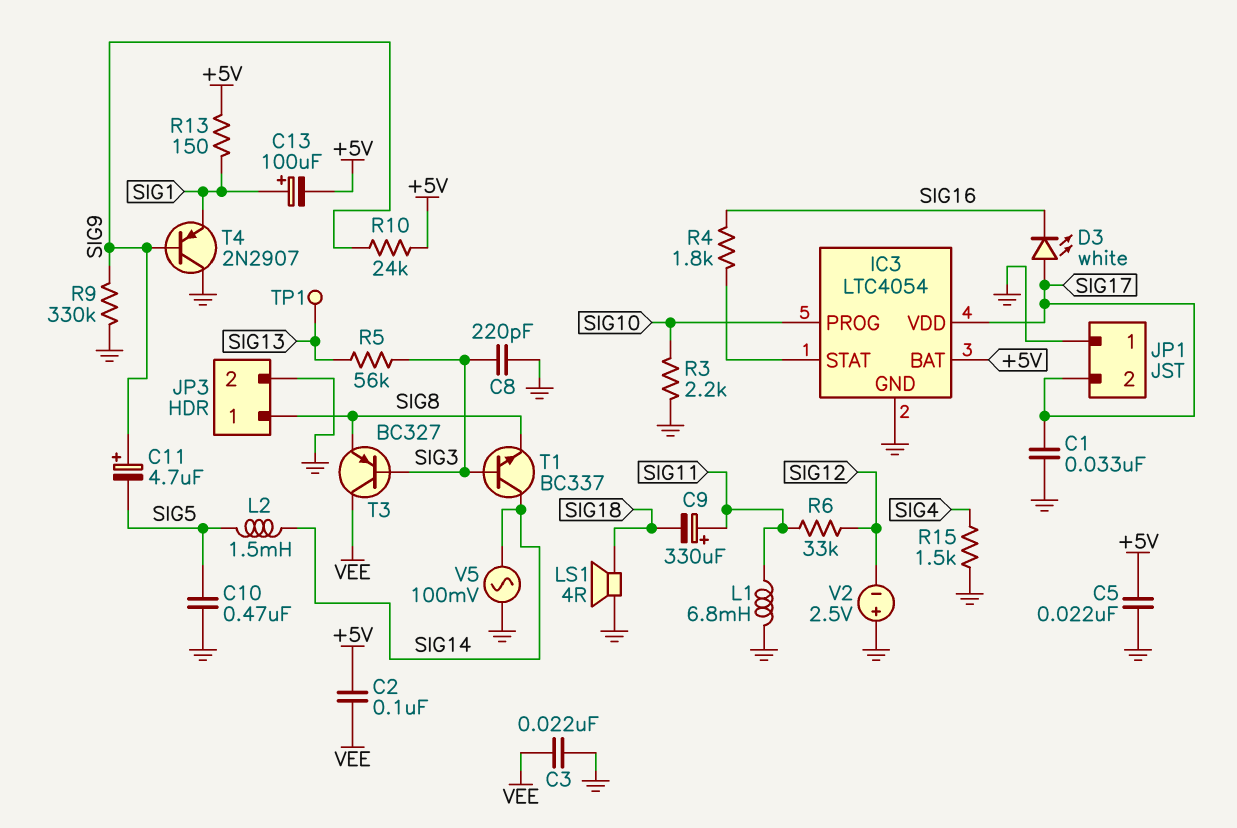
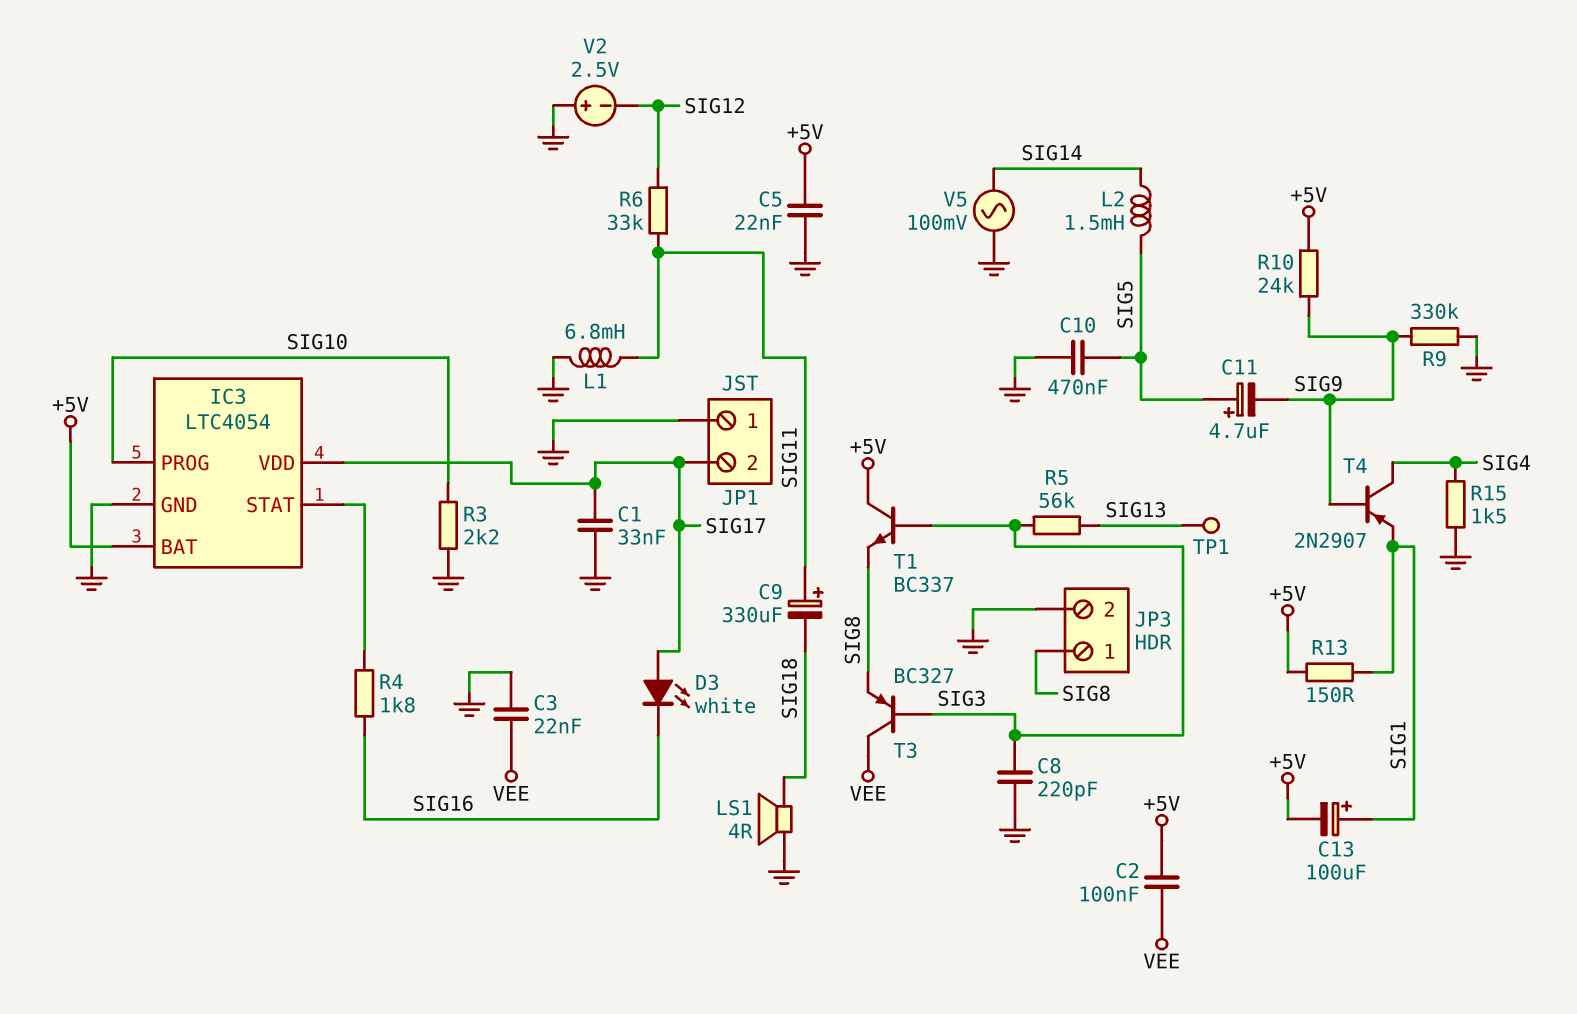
C11: 4.7uF (plus SIG9, minus SIG5) -> 4.7uF (plus SIG5, minus SIG9)
T1: NPN BC337 (B SIG3, C SIG14, E SIG8) -> NPN BC337 (B SIG3, C +5V, E SIG8)
T4: PNP 2N2907 (B SIG9, C GND, E SIG1) -> PNP 2N2907 (B SIG9, C SIG4, E SIG1)

